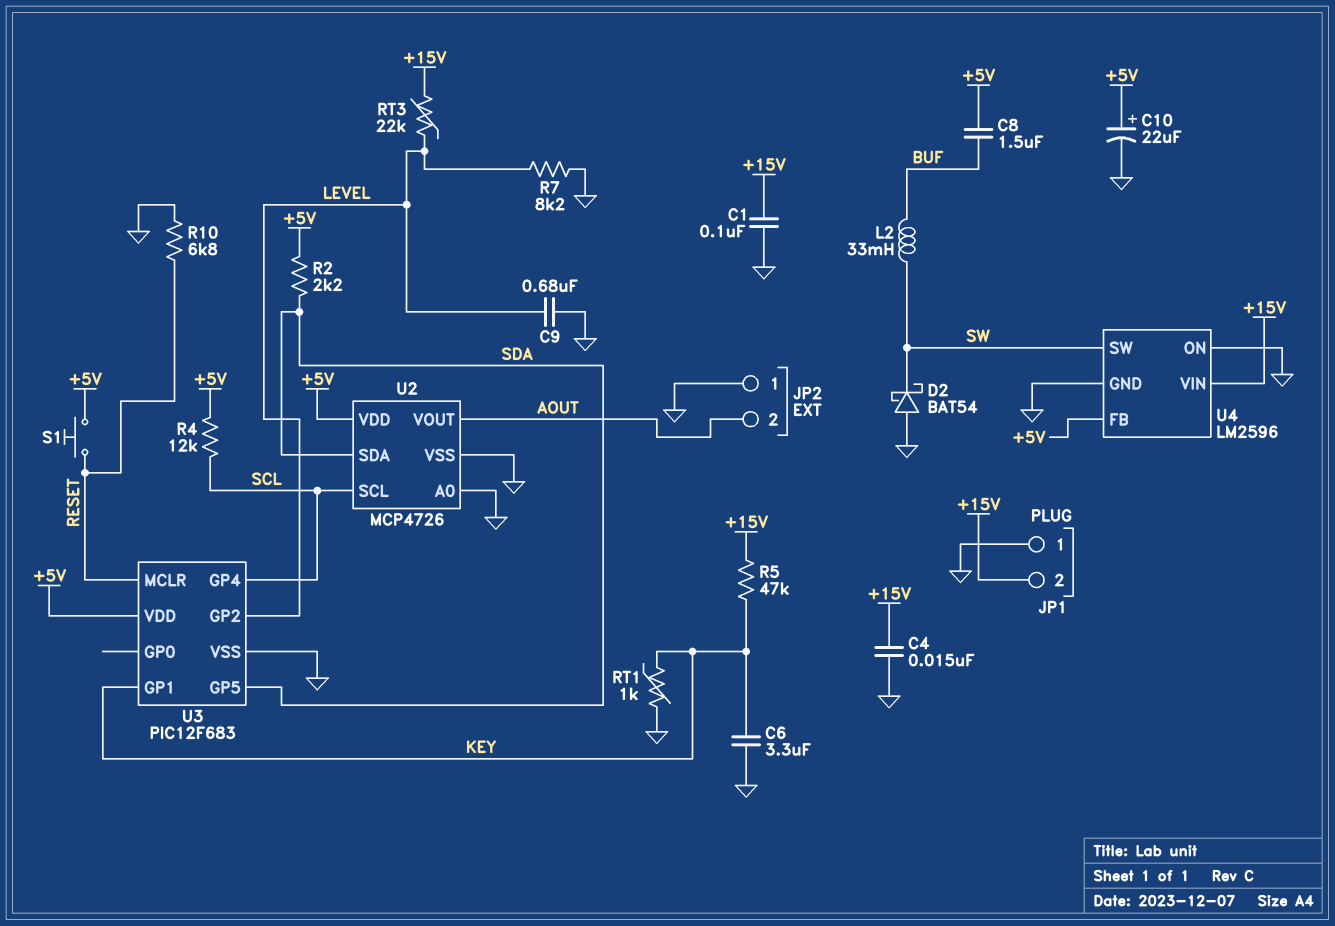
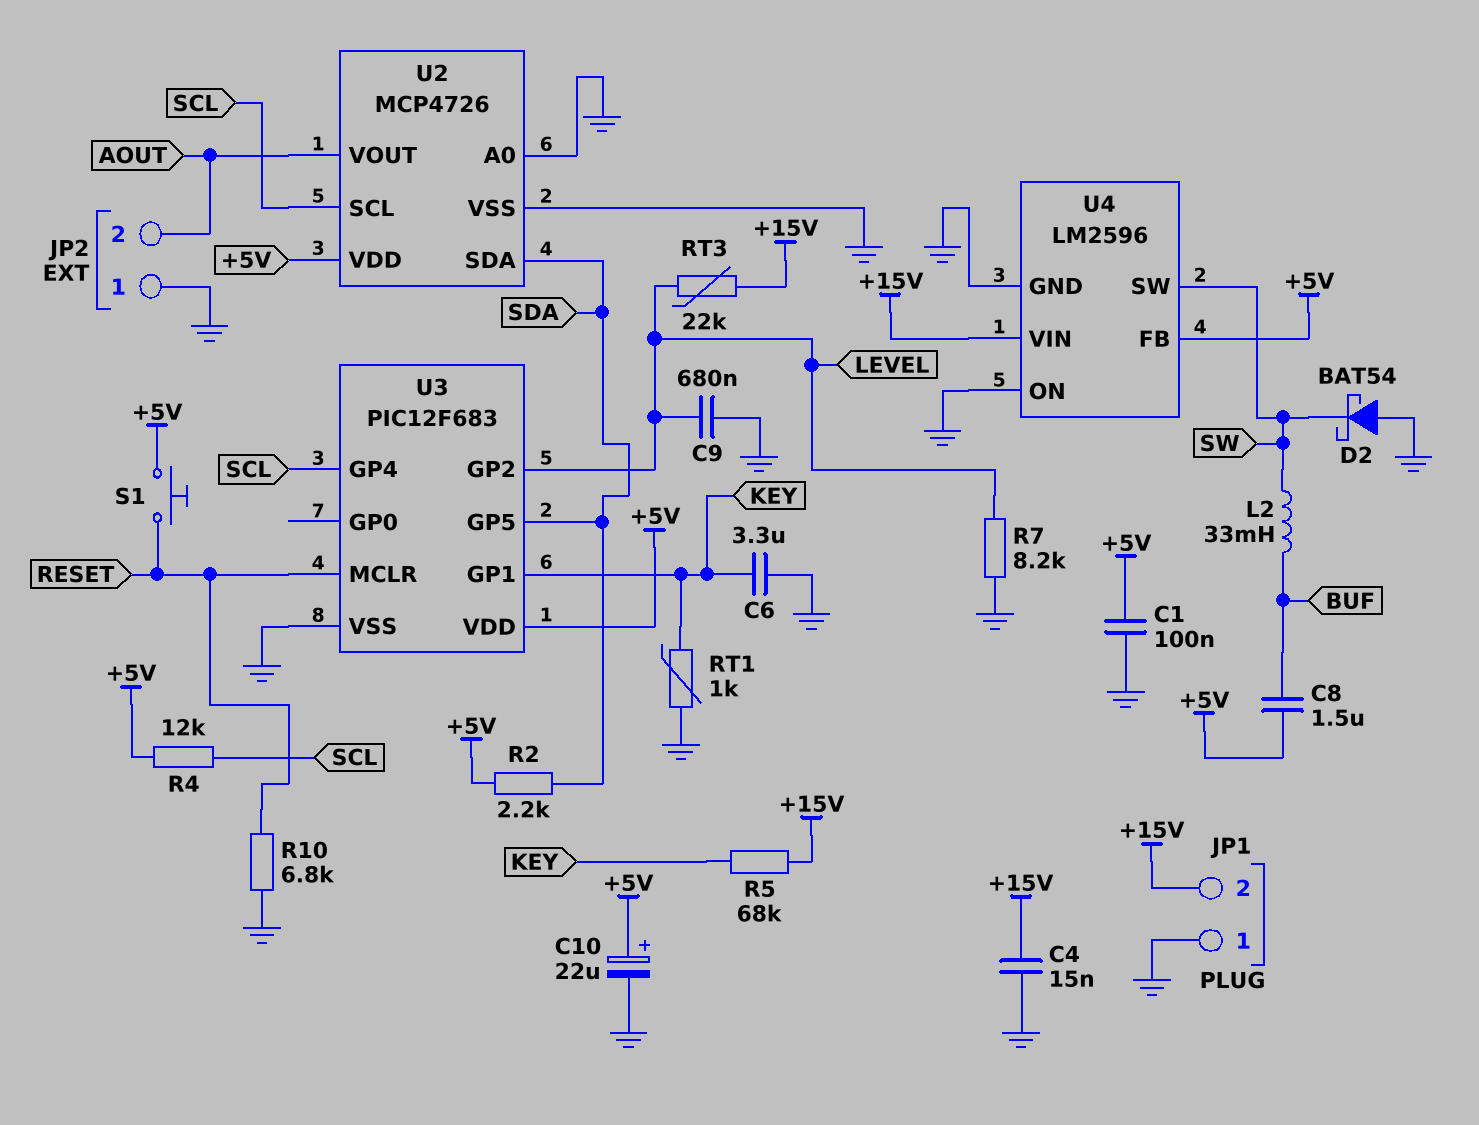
C1: 100nF (+15V, GND) -> 100nF (+5V, GND)
R5: 47k (+15V, KEY) -> 68k (+15V, KEY)

